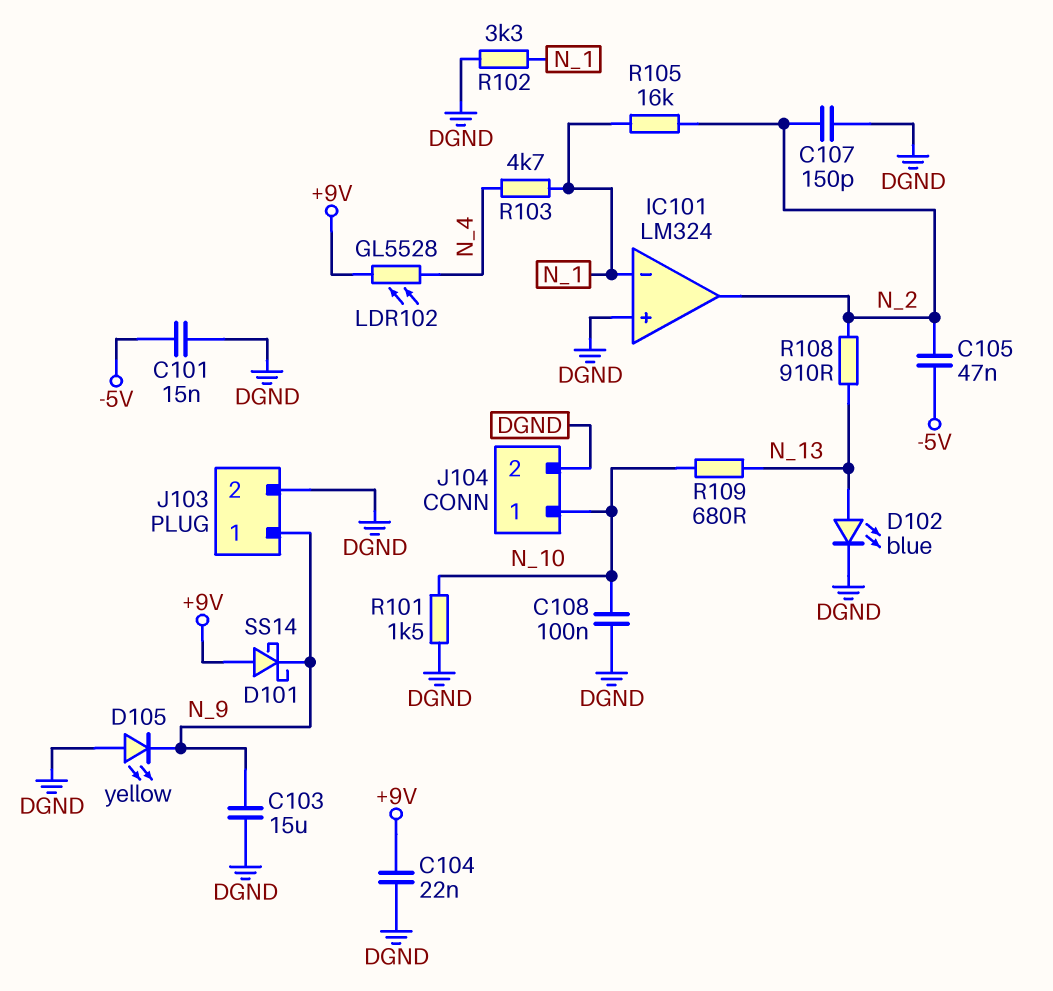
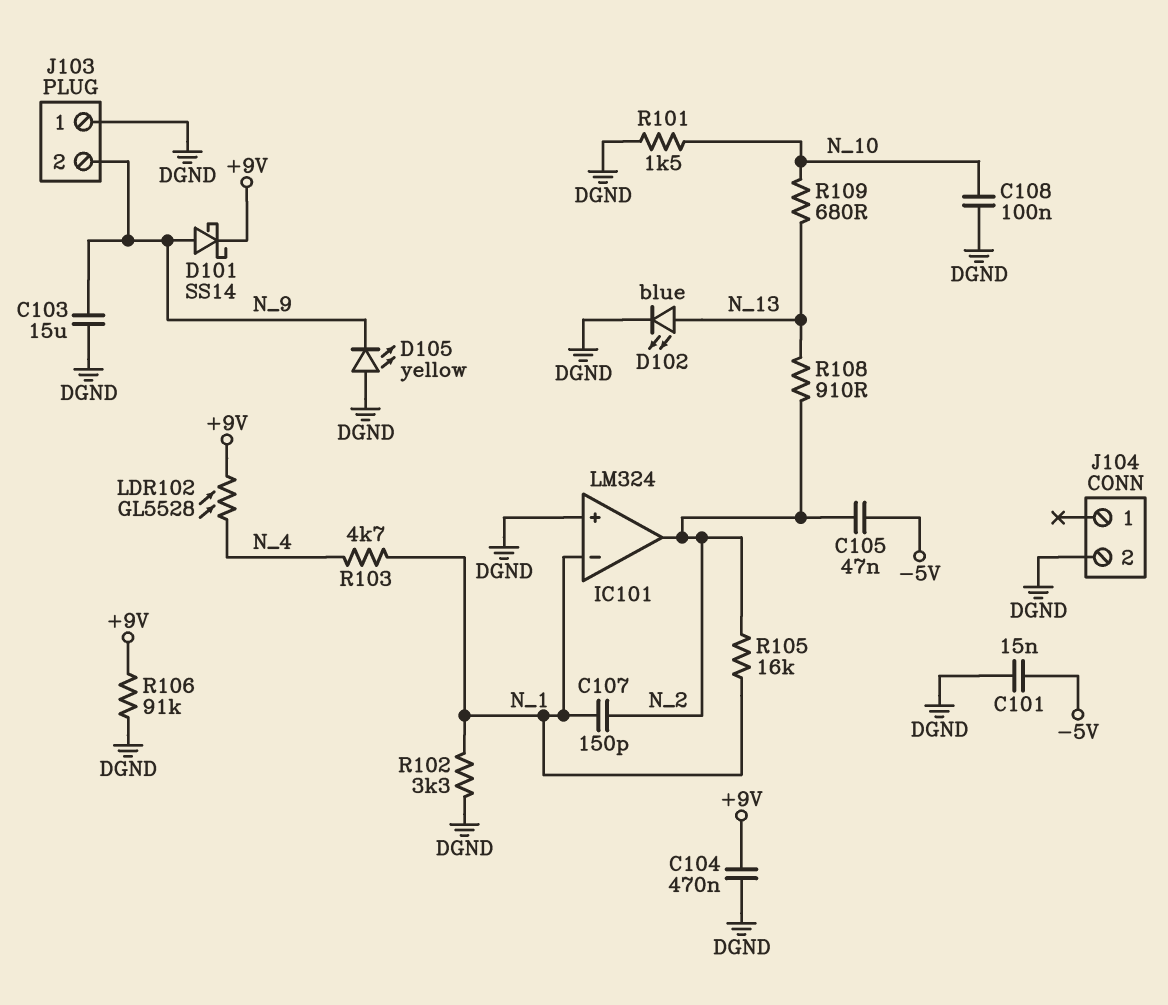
C104: 22nF (+9V, DGND) -> 470nF (+9V, DGND)
C107: 150pF (DGND, N_2) -> 150pF (N_1, N_2)
D101: schottky SS14 (A +9V, K N_9) -> schottky SS14 (A N_9, K +9V)
J103 pin 1: N_9 -> DGND
J103 pin 2: DGND -> N_9
J104 pin 1: N_10 -> none
R106: none -> 91k (+9V, DGND)

